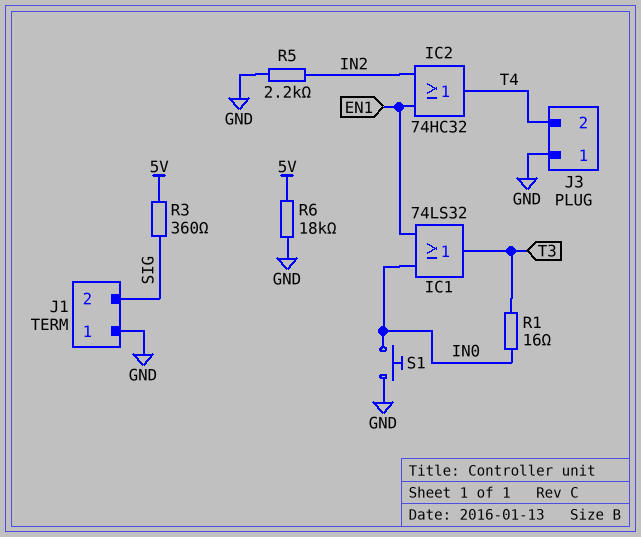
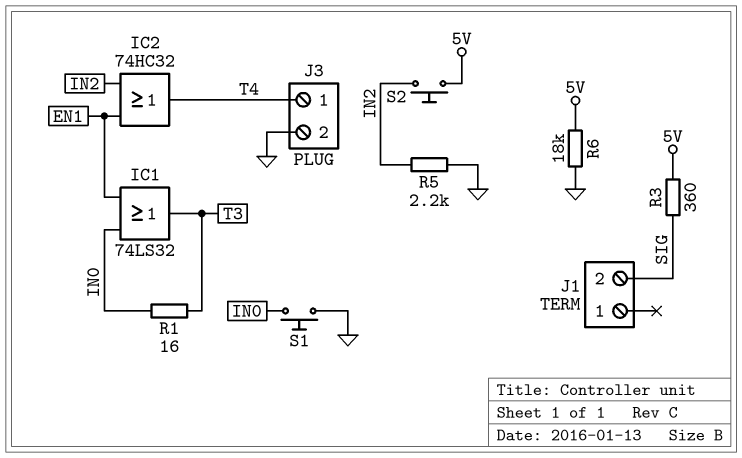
J1 pin 1: GND -> none
J3 pin 1: GND -> T4
J3 pin 2: T4 -> GND
S2: none -> button (5V, IN2)

